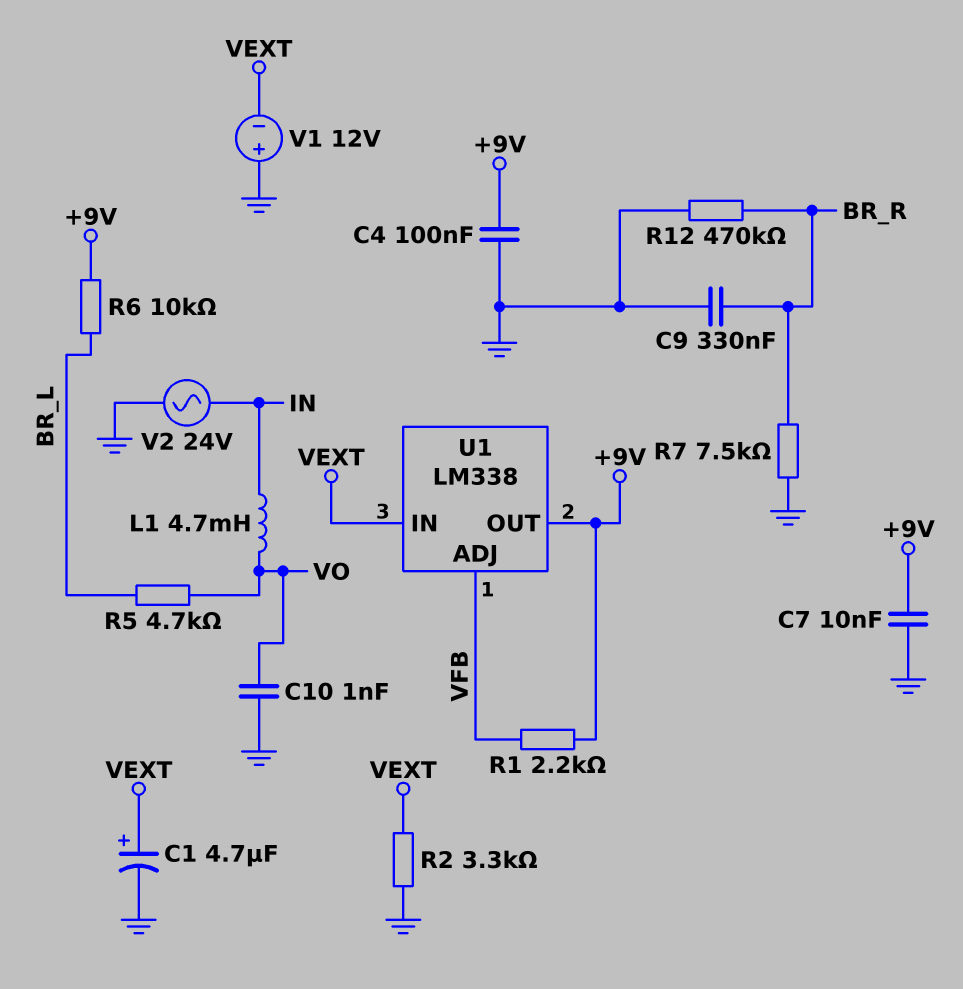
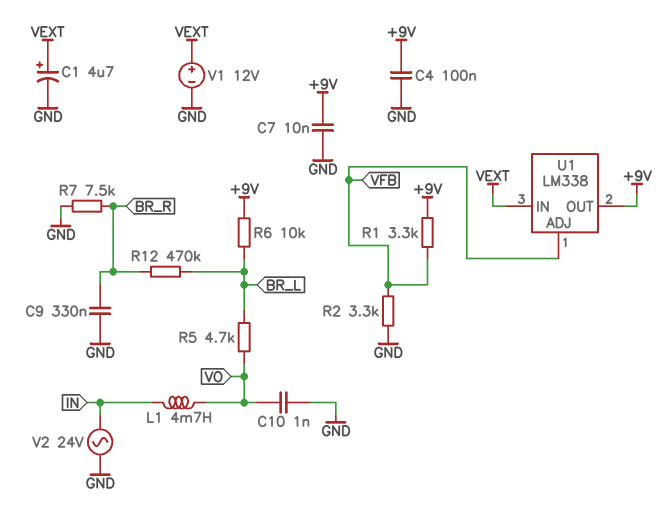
R1: 2.2k (+9V, VFB) -> 3.3k (+9V, VFB)
R2: 3.3k (GND, VEXT) -> 3.3k (GND, VFB)
R12: 470k (BR_R, GND) -> 470k (BR_L, BR_R)
V1: 12V (plus GND, minus VEXT) -> 12V (plus VEXT, minus GND)

